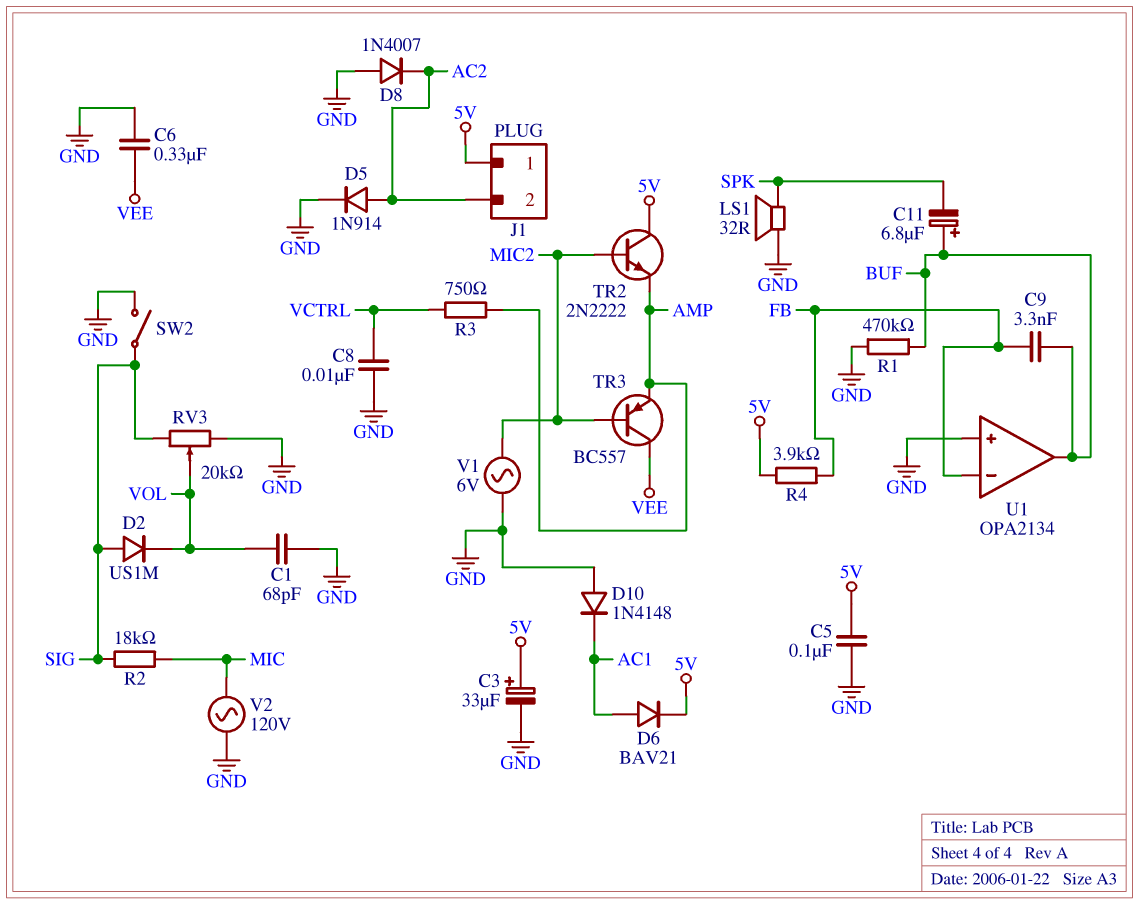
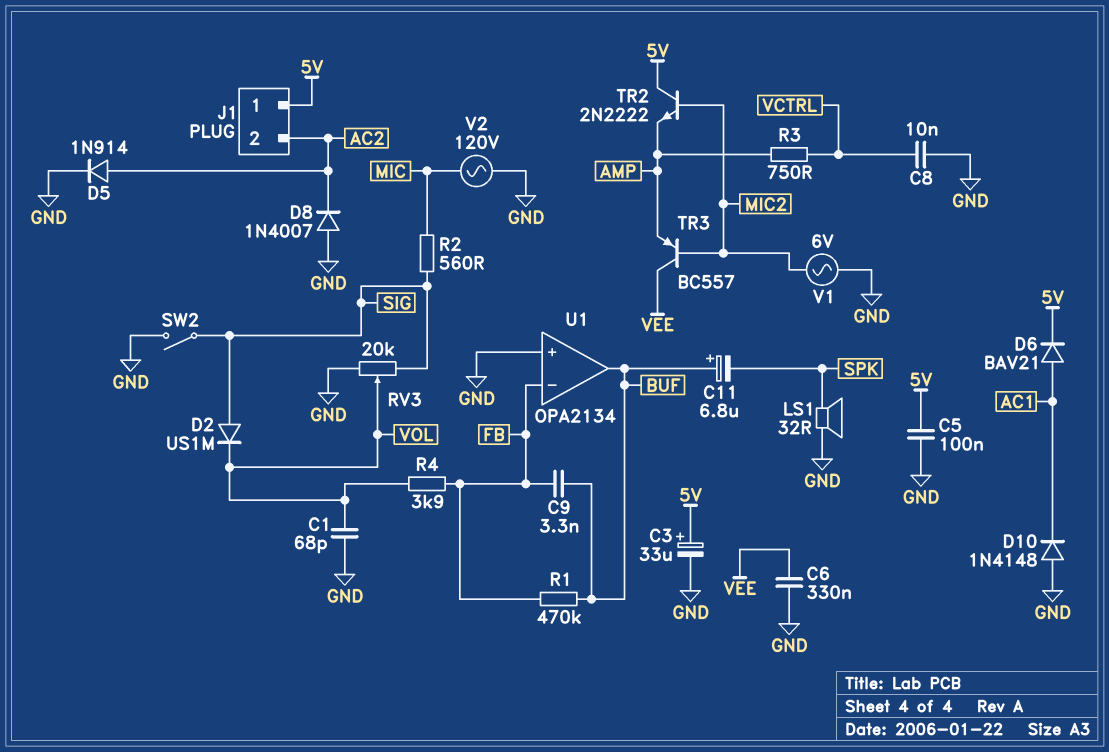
R1: 470k (BUF, GND) -> 470k (BUF, FB)
R2: 18k (MIC, SIG) -> 560 (MIC, SIG)
R4: 3.9k (5V, FB) -> 3.9k (FB, VOL)

